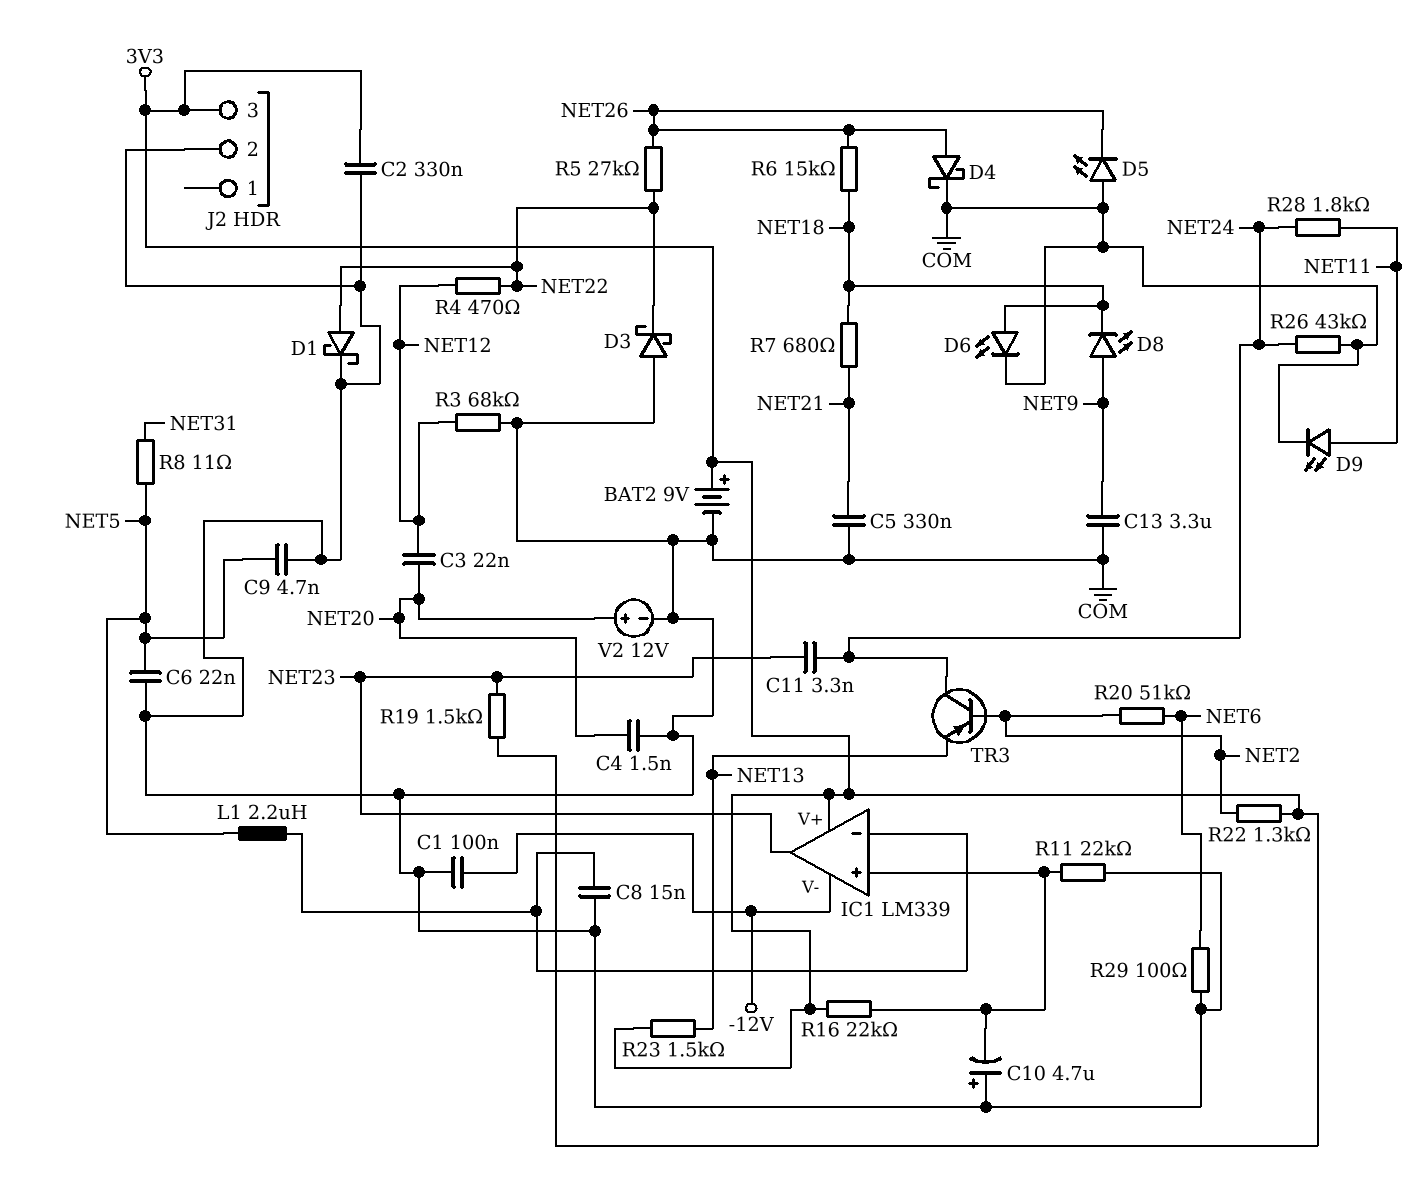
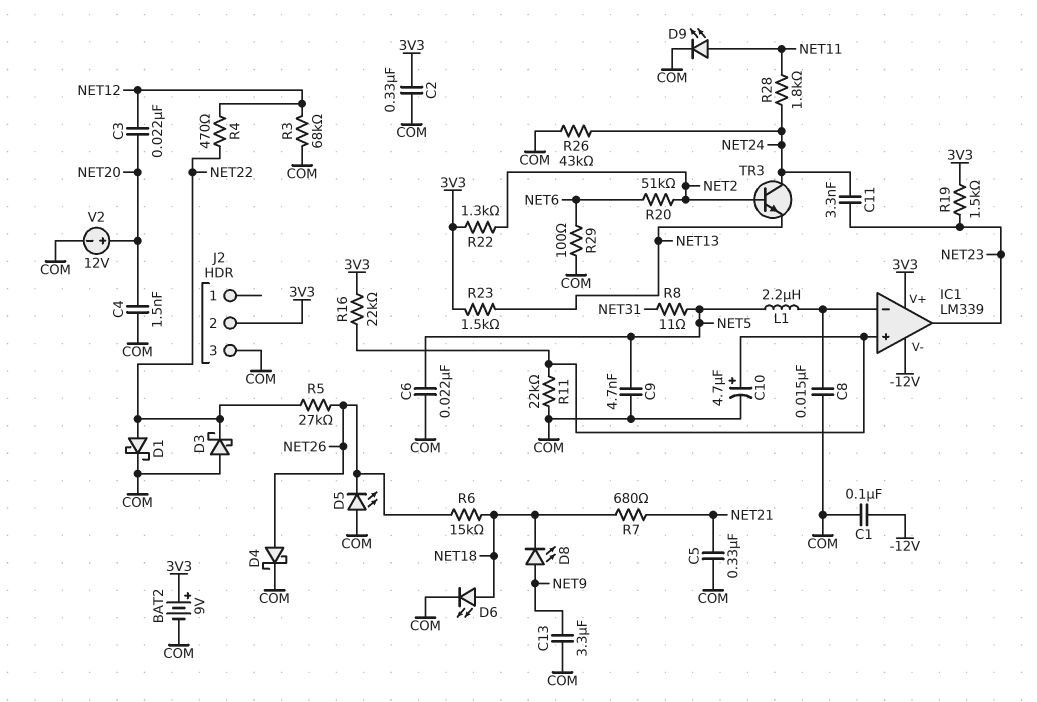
C10: 4.7uF (plus COM, minus IC1/in+) -> 4.7uF (plus IC1/in+, minus COM)
J2 pin 2: COM -> 3V3
J2 pin 3: 3V3 -> COM
TR3: PNP (B NET2, C NET24, E NET13) -> NPN (B NET2, C NET24, E NET13)

